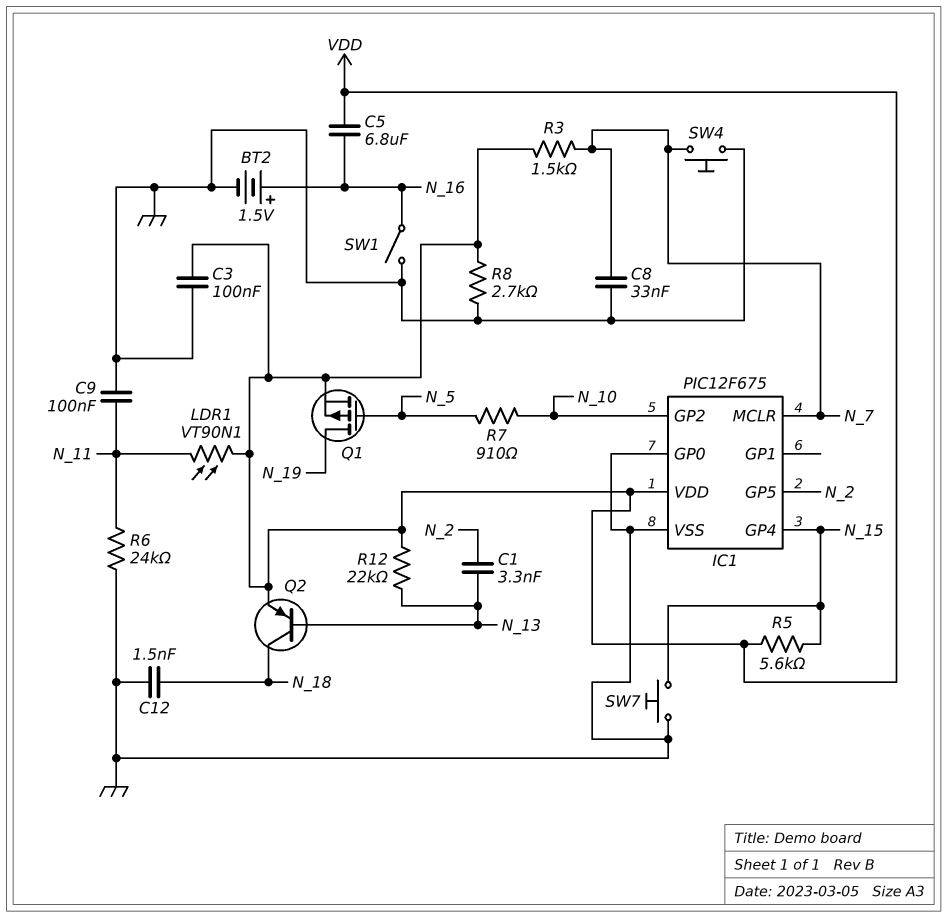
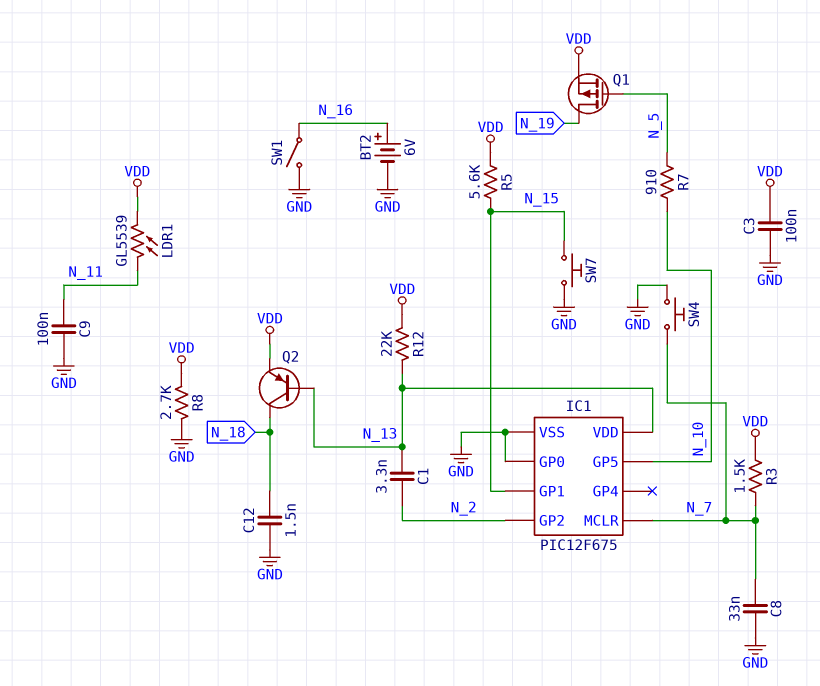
BT2: 1.5V (plus N_16, minus GND) -> 6V (plus N_16, minus GND)
C5: 6.8uF (N_16, VDD) -> none
IC1 pin GP1: none -> N_15
IC1 pin GP2: N_10 -> N_2
IC1 pin GP4: N_15 -> none
IC1 pin GP5: N_2 -> N_10
IC1 pin VDD: VDD -> N_13
LDR1: VT90N1 (N_11, VDD) -> GL5539 (N_11, VDD)
R6: 24k (GND, N_11) -> none

